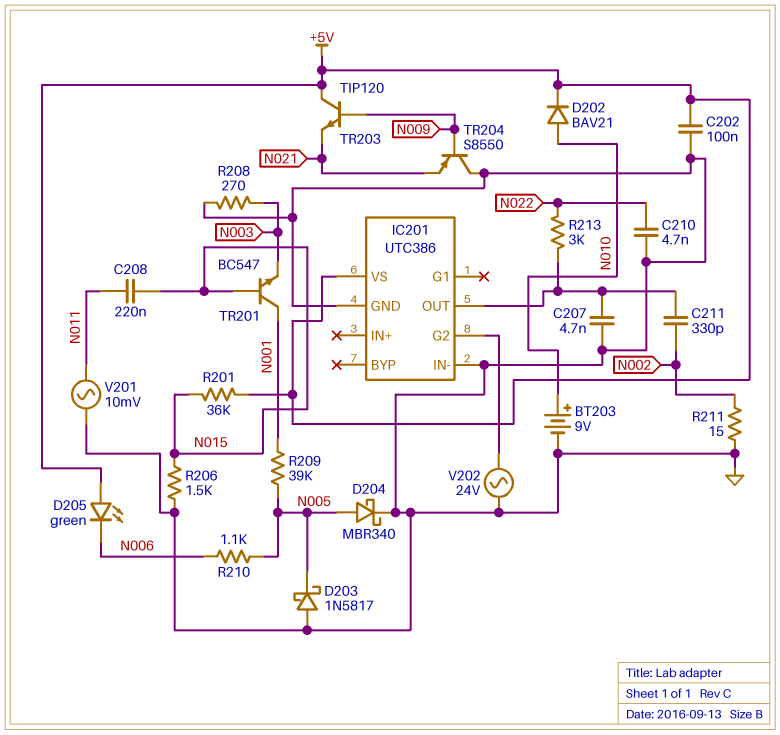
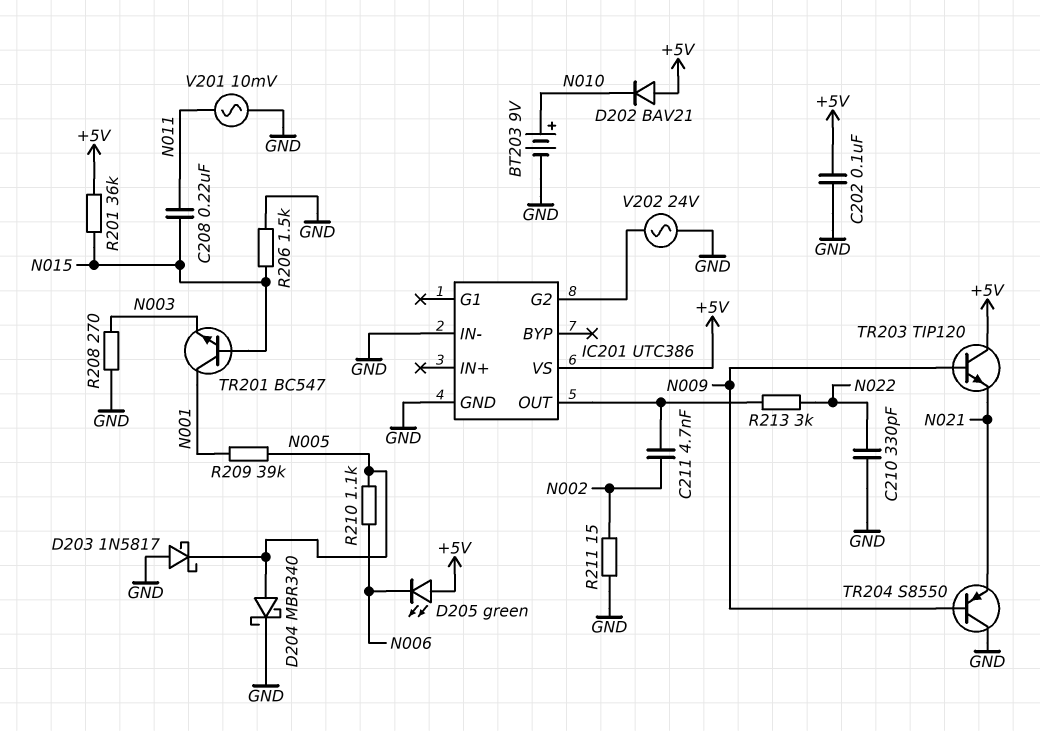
C207: 4.7nF (GND, IC201/OUT) -> none
C210: 4.7nF (GND, N022) -> 330pF (GND, N022)
C211: 330pF (IC201/OUT, N002) -> 4.7nF (IC201/OUT, N002)
D202: diode BAV21 (A N010, K +5V) -> diode BAV21 (A +5V, K N010)

